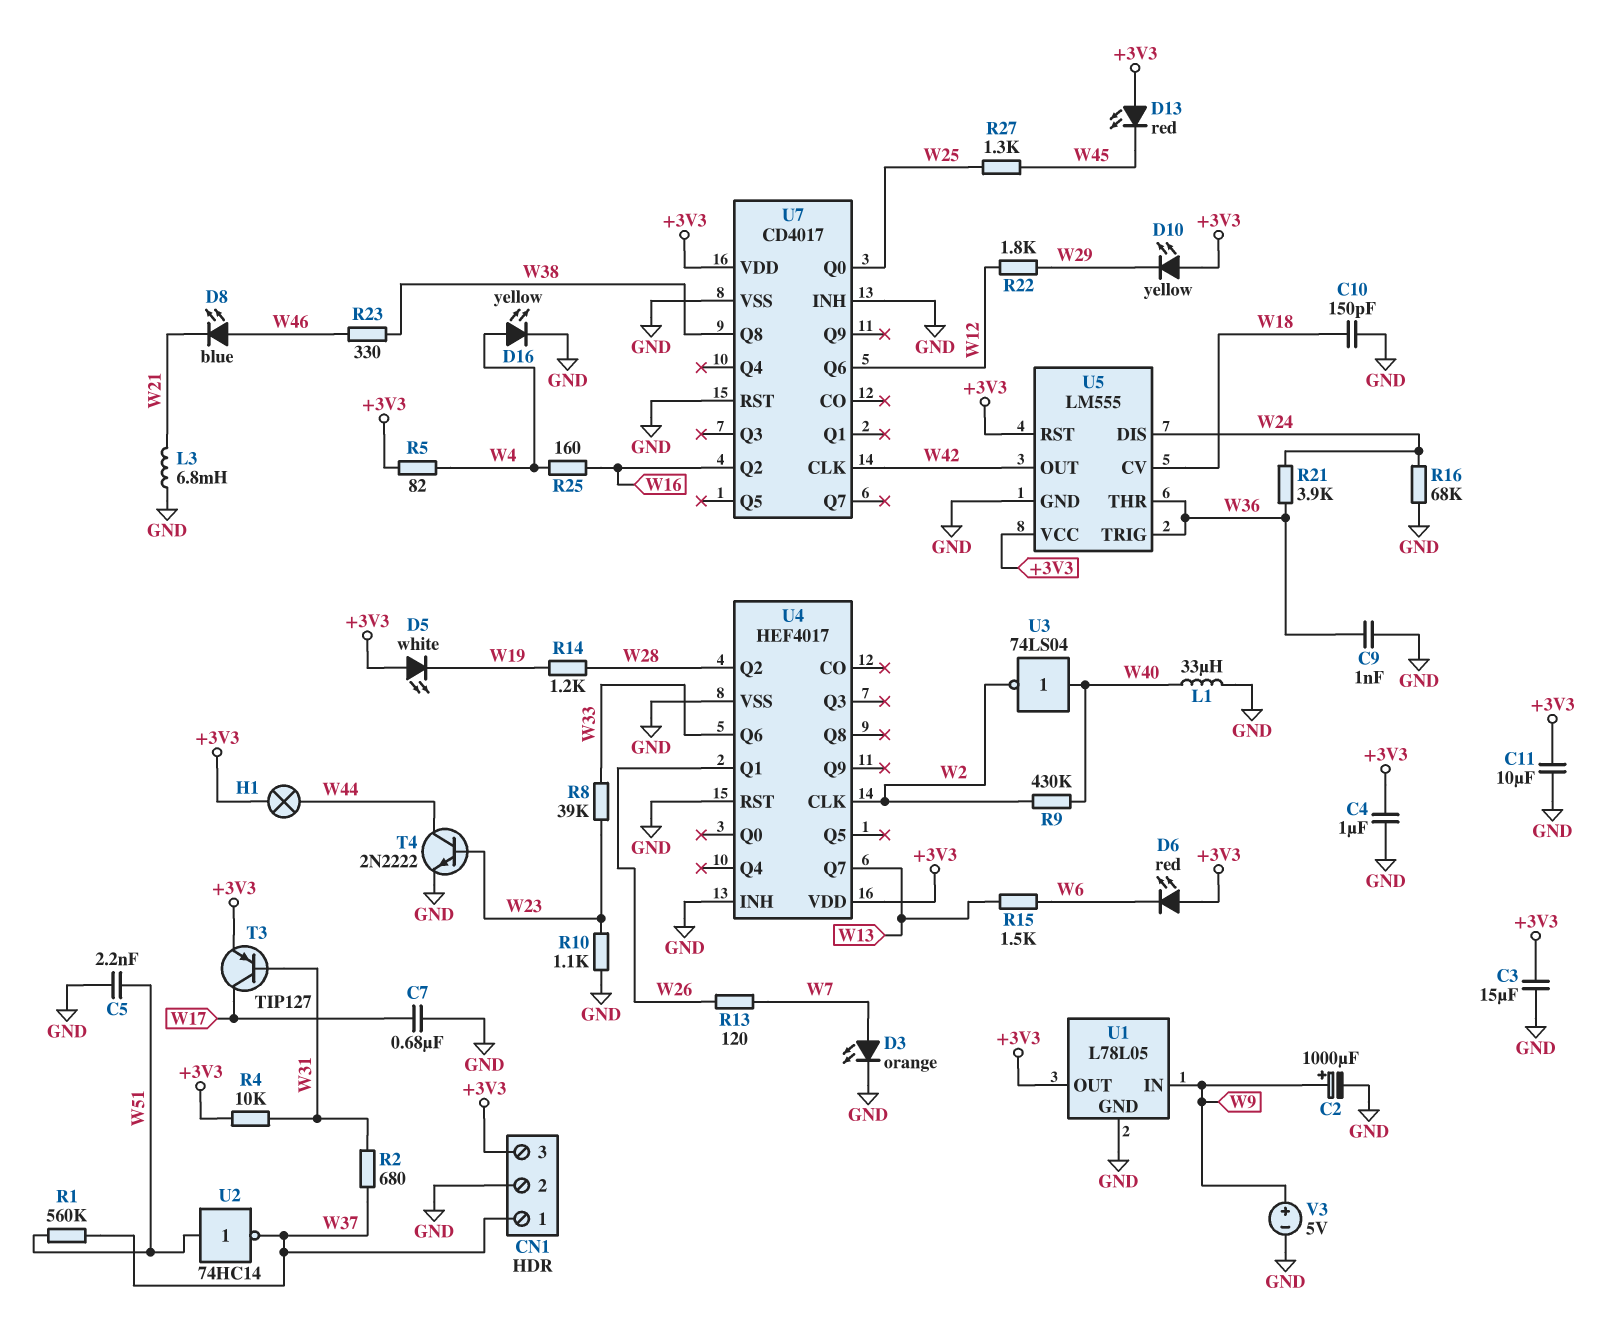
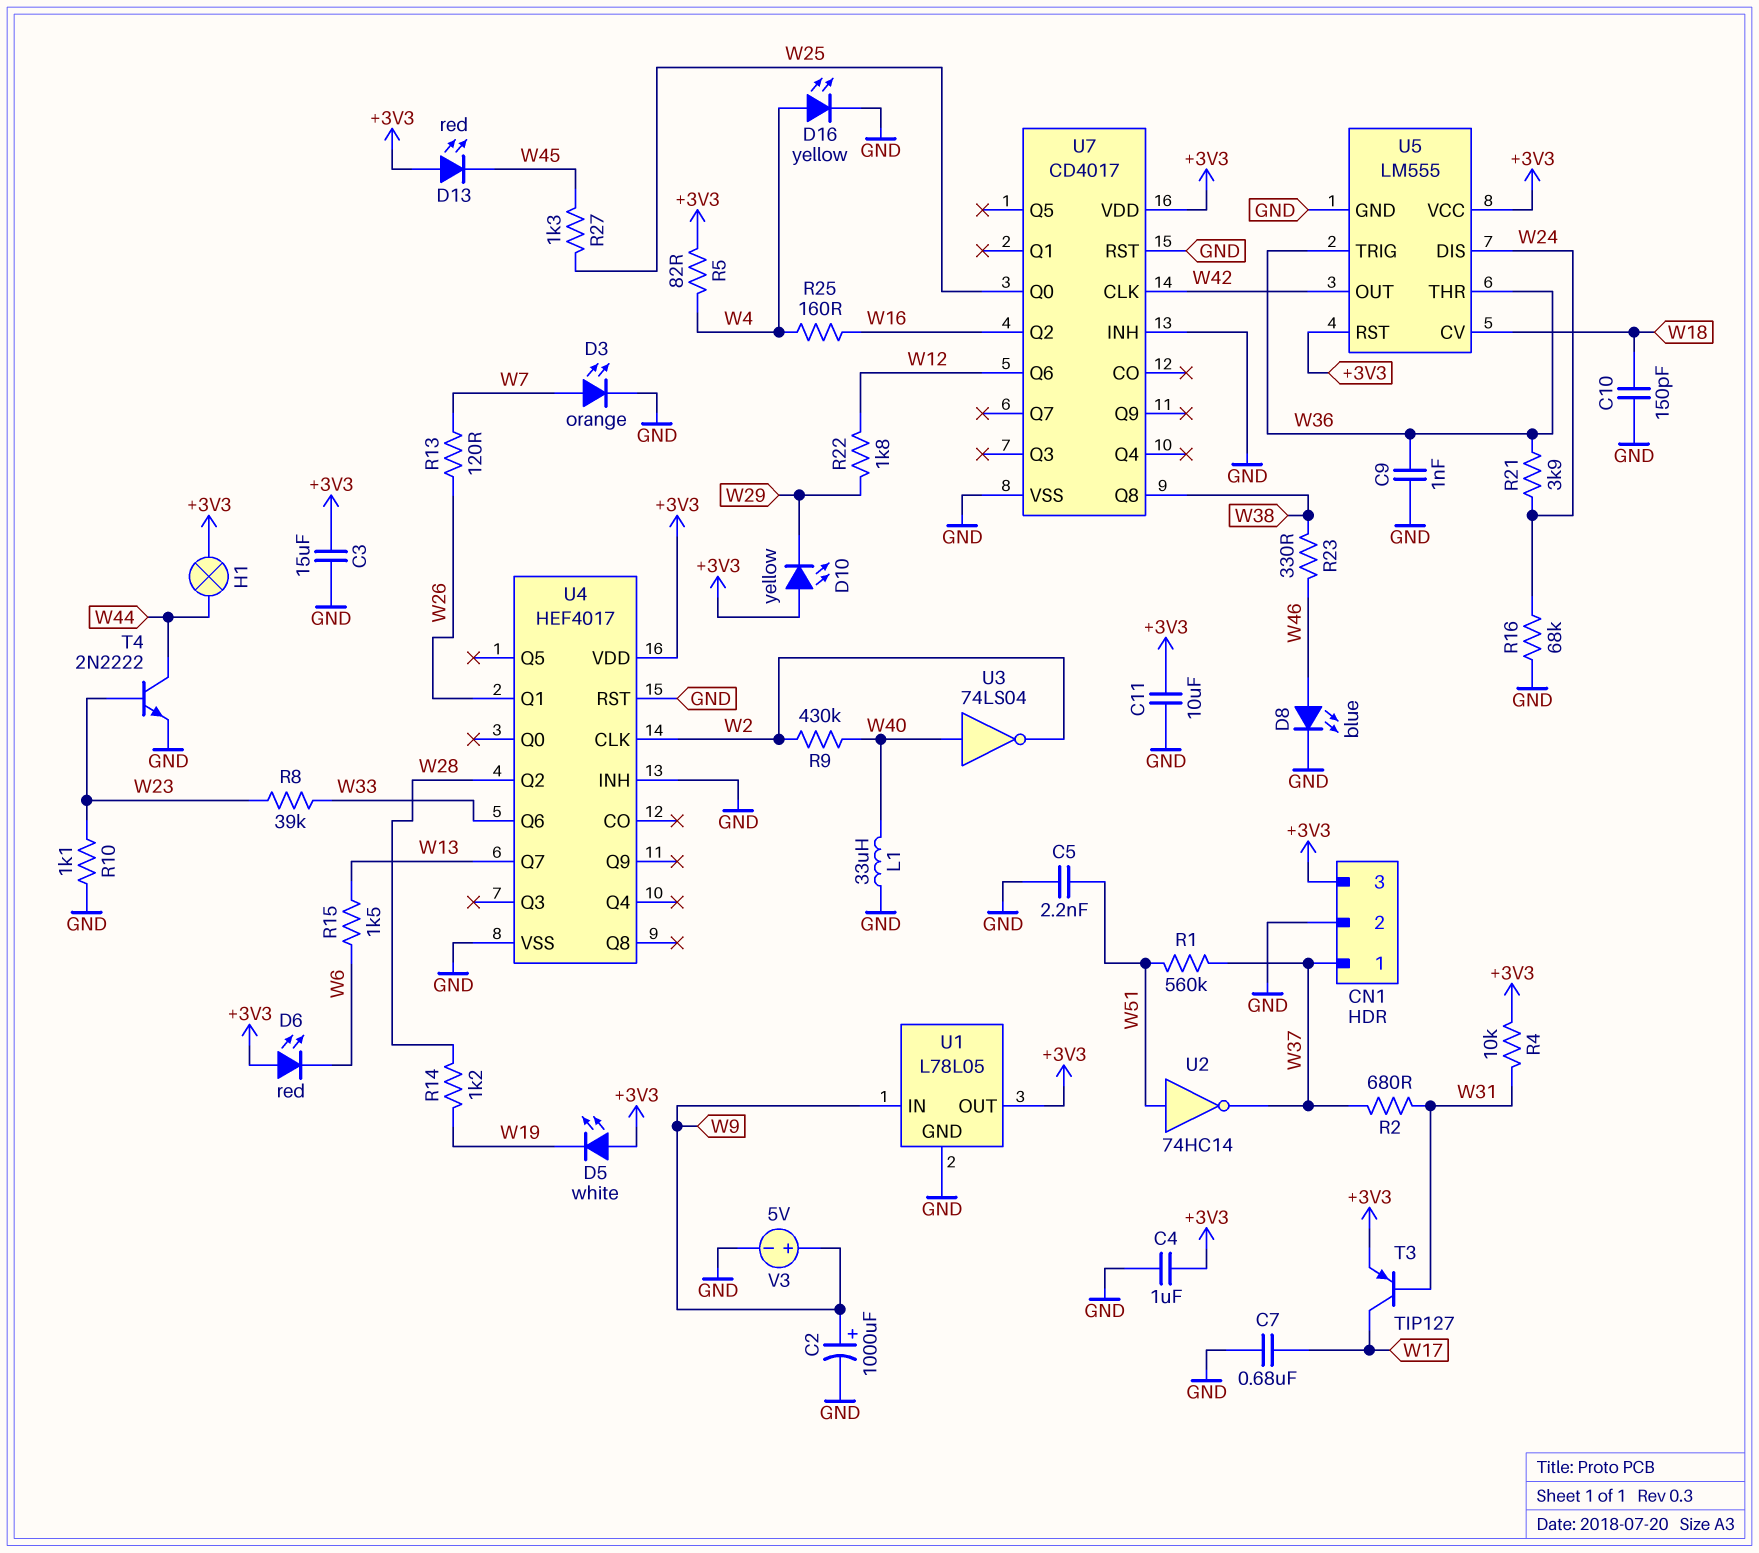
D8: LED blue (A W46, K W21) -> LED blue (A W46, K GND)
L3: 6.8mH (GND, W21) -> none

